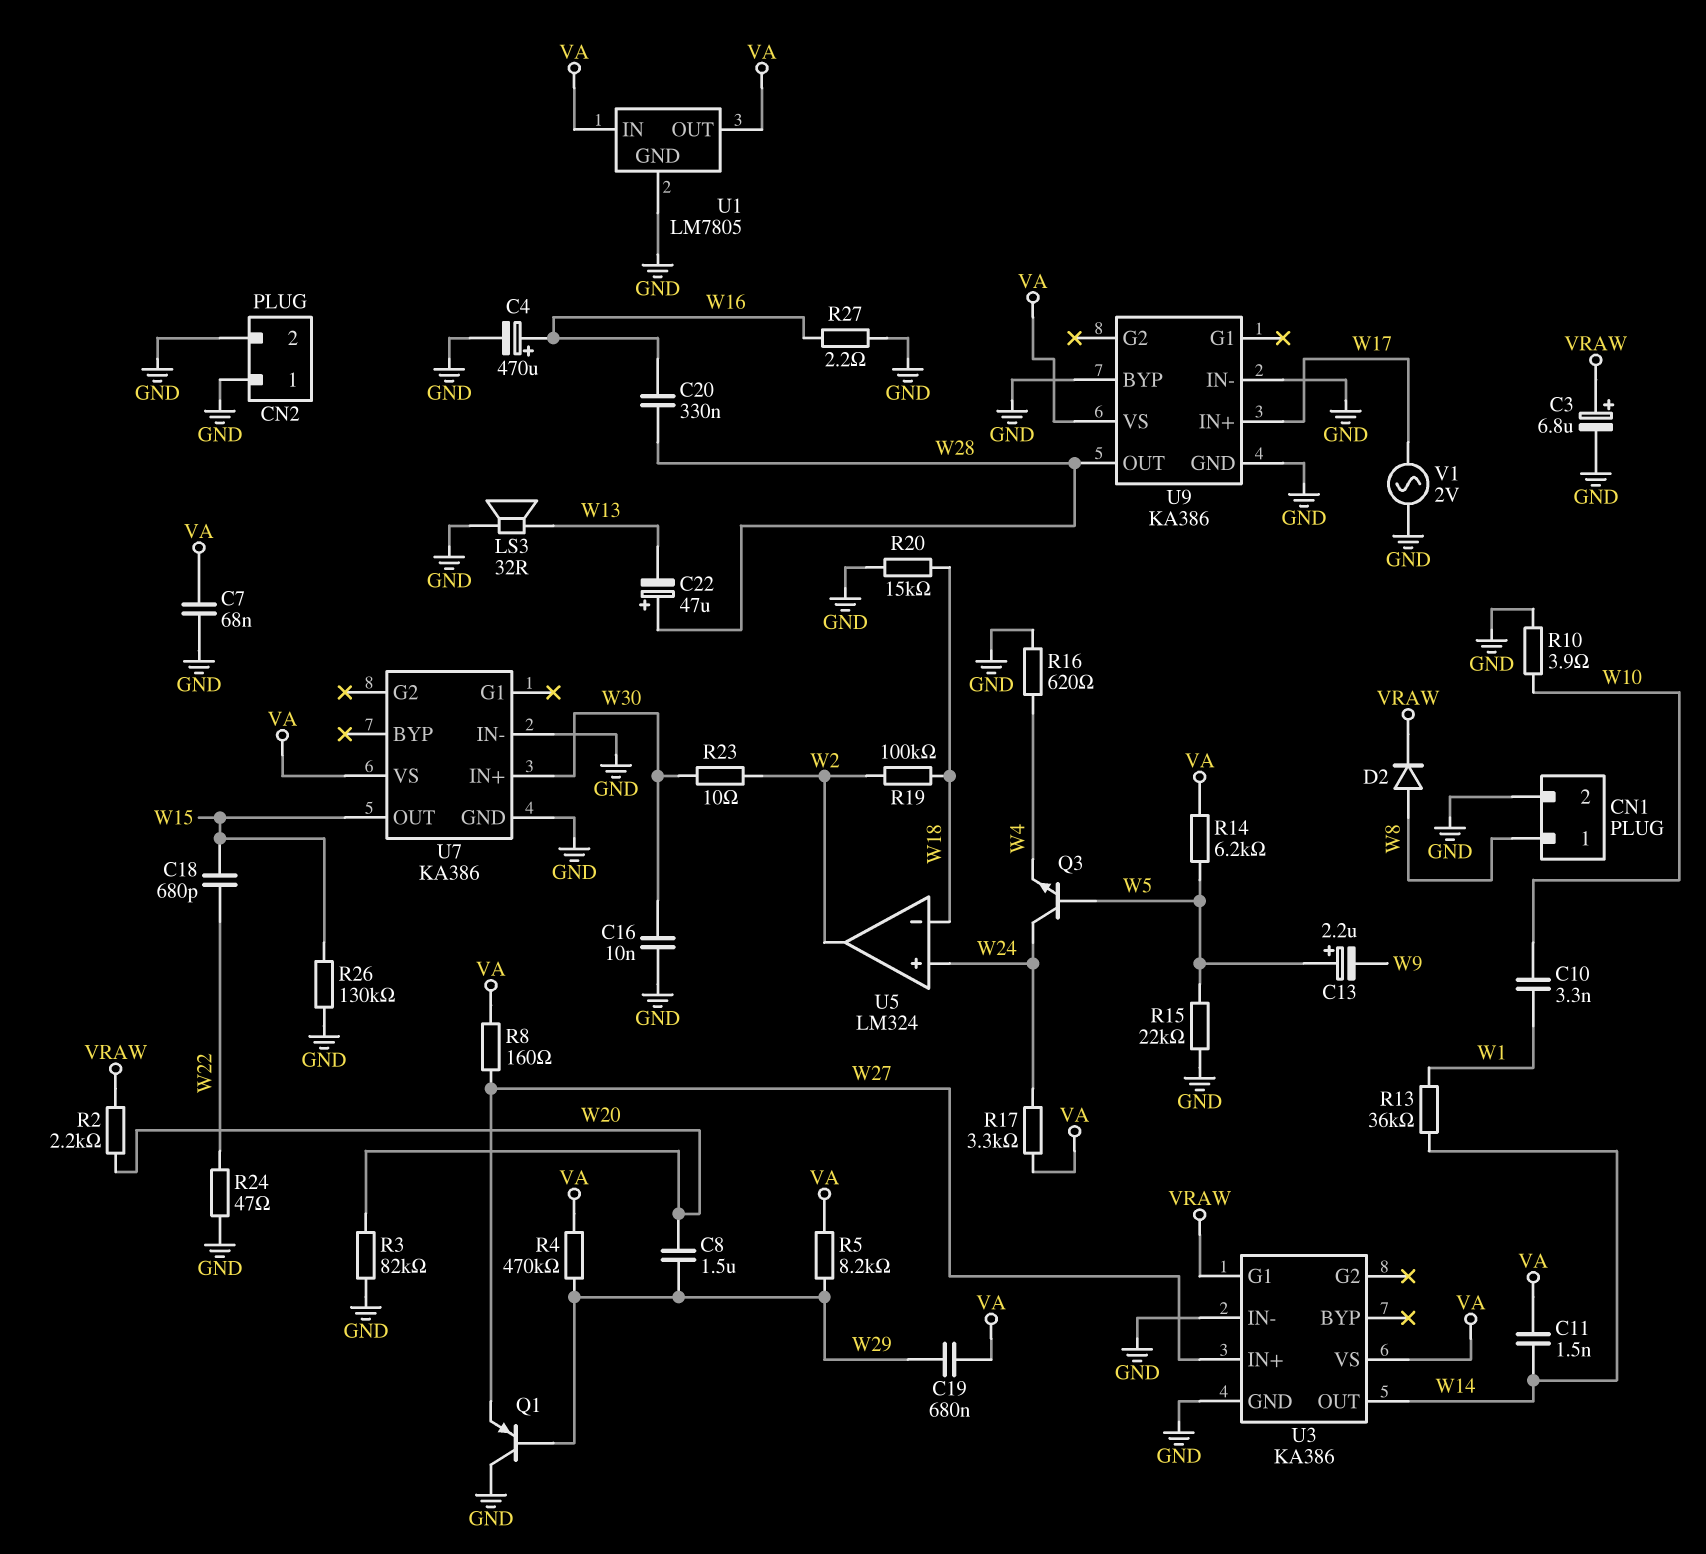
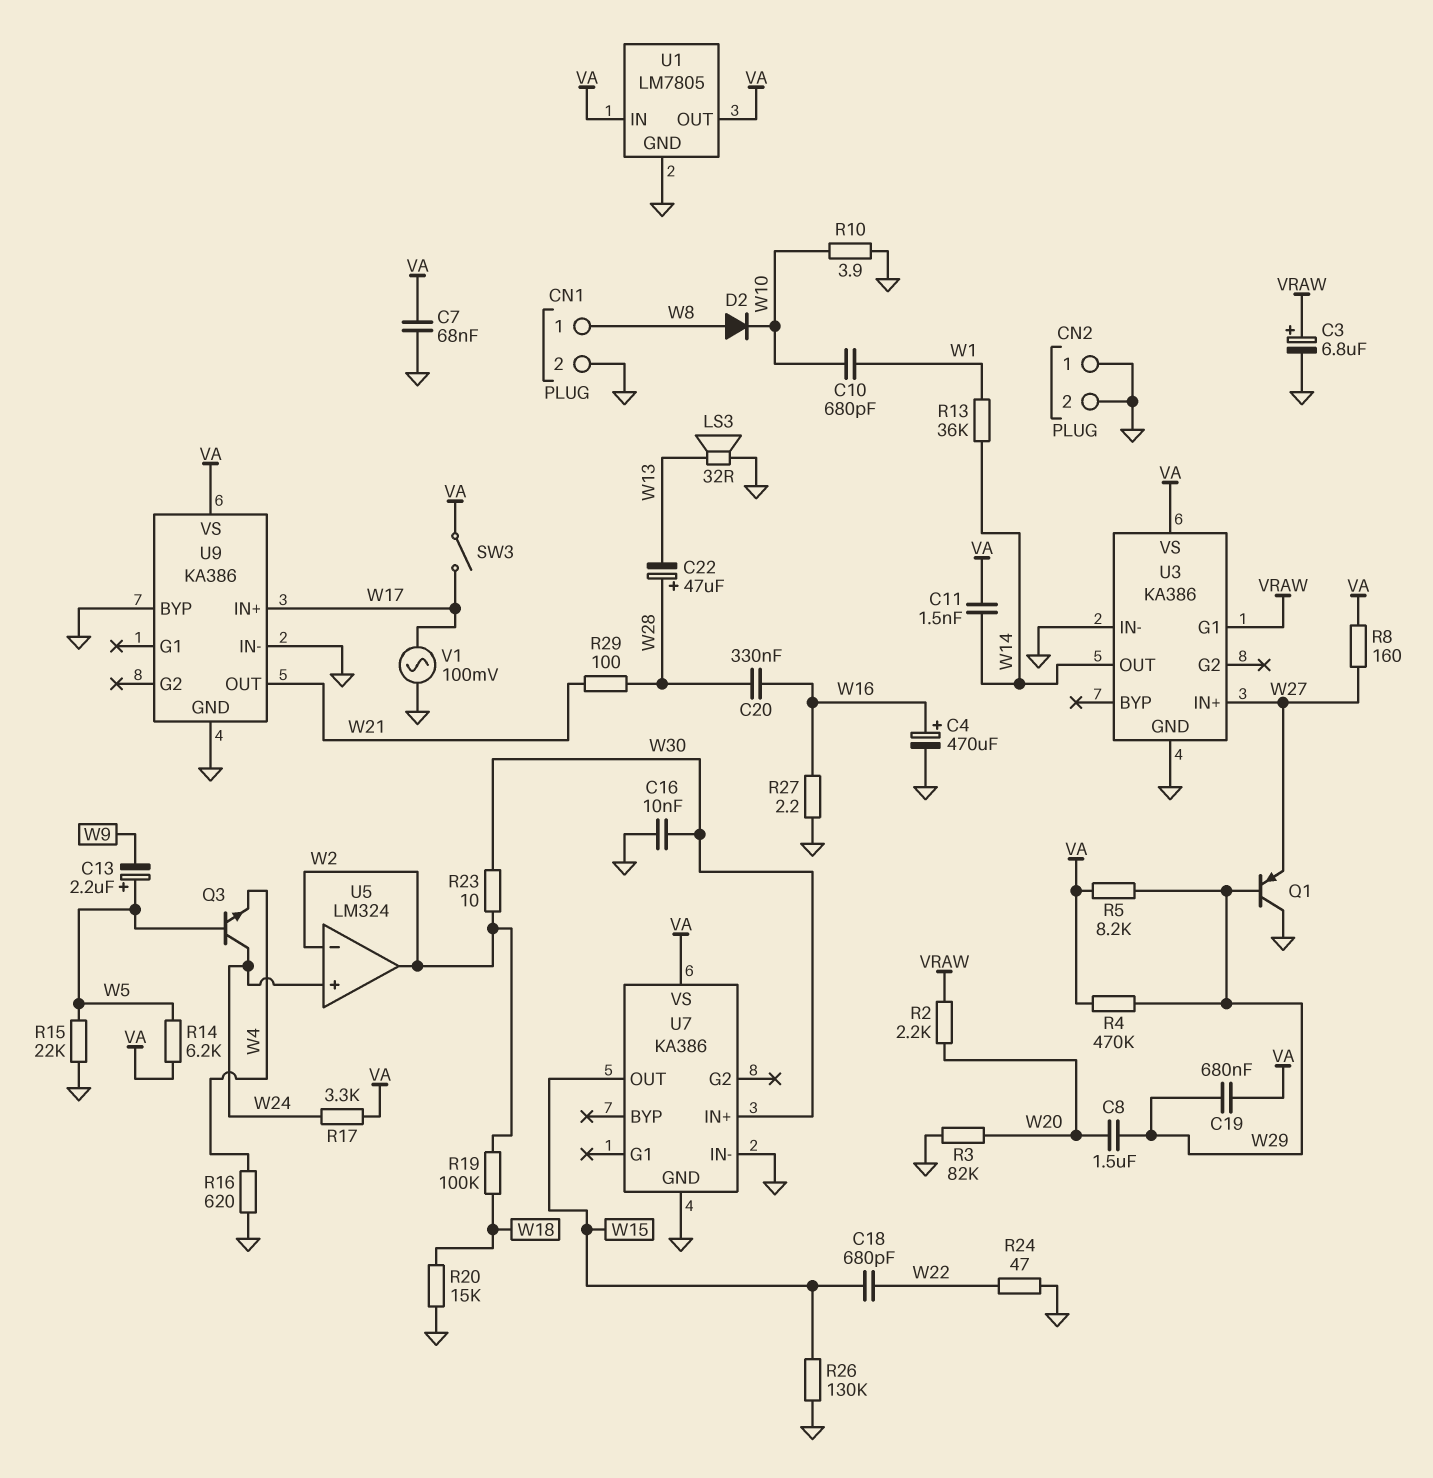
C10: 3.3nF (W1, W10) -> 680pF (W1, W10)
D2: diode (A W8, K VRAW) -> diode (A W8, K W10)
R29: none -> 100 (W21, W28)
SW3: none -> switch (VA, W17)
U5 pin in-: W18 -> W2
U9 pin OUT: W28 -> W21
V1: AC 2V (GND, W17) -> AC 100mV (GND, W17)

